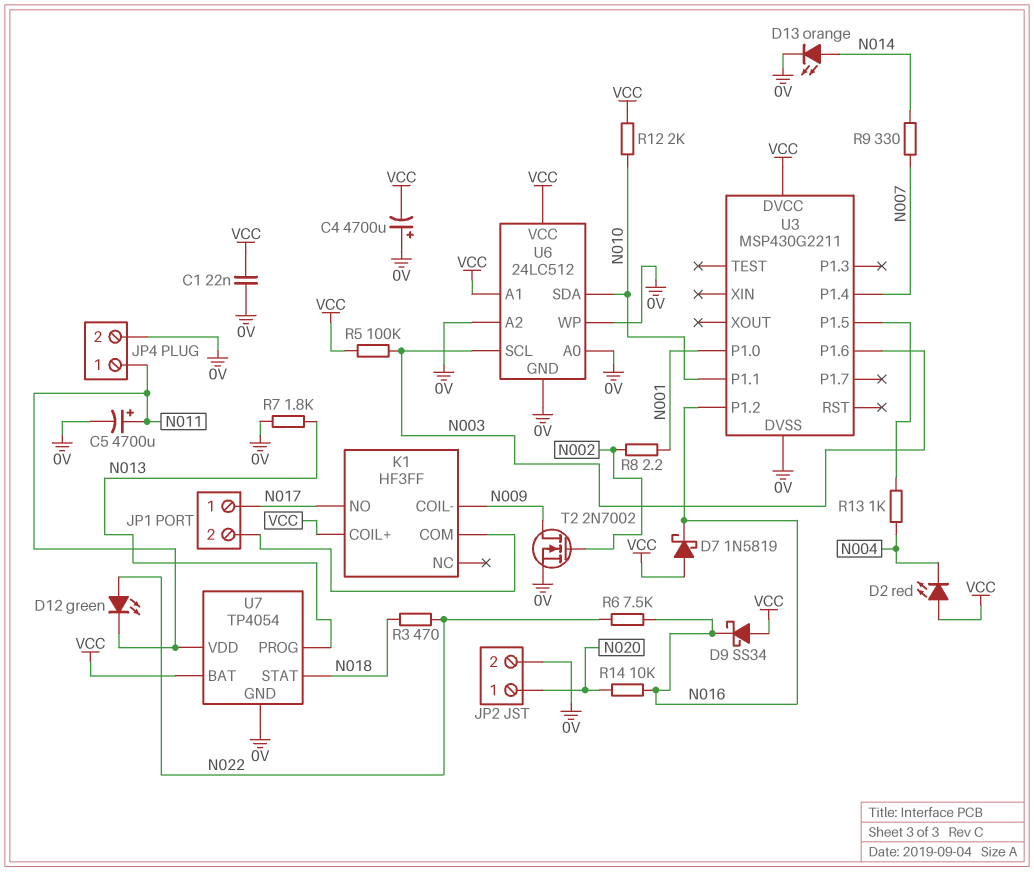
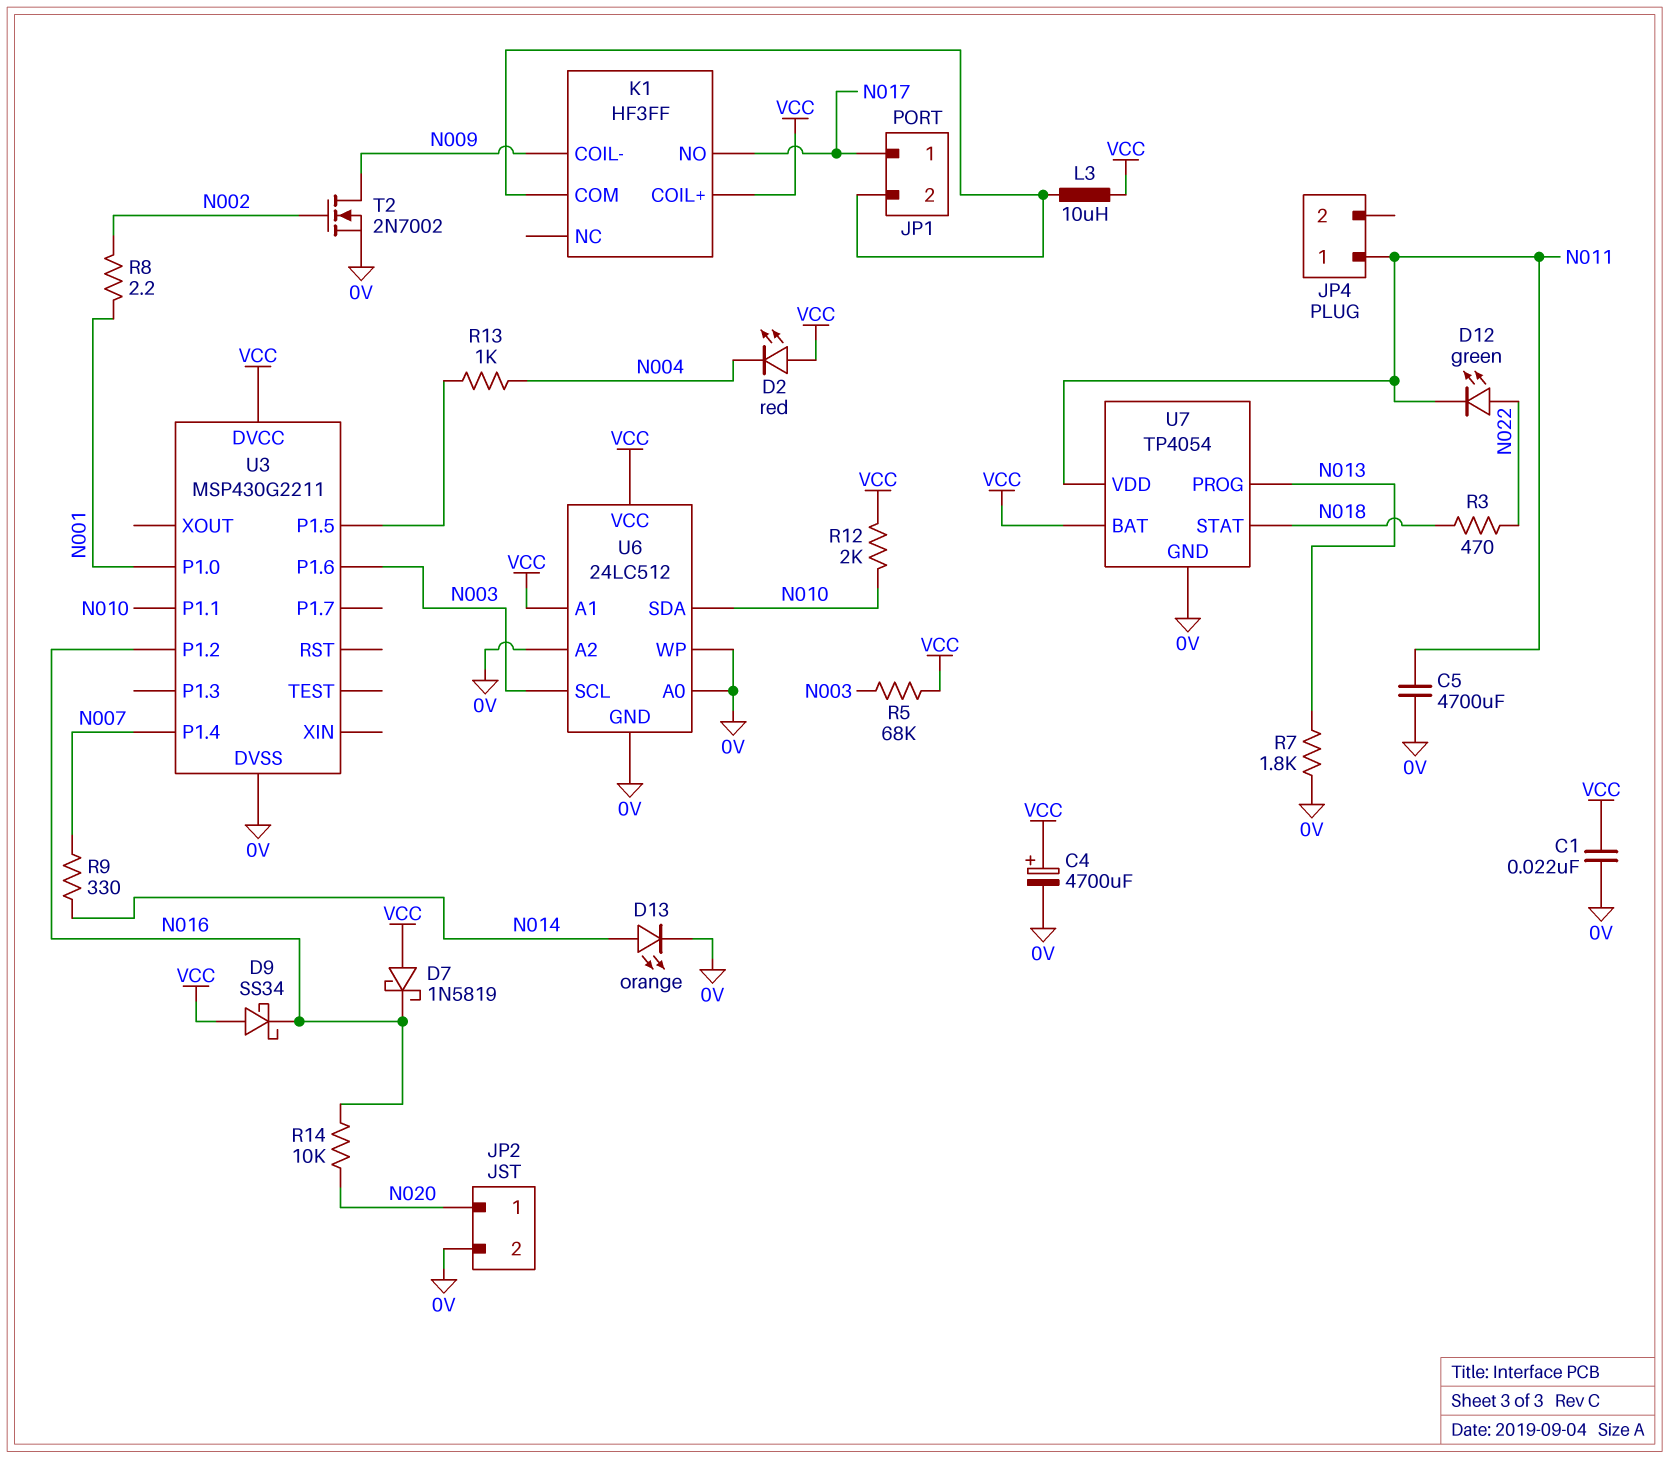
C4: 4700uF (plus 0V, minus VCC) -> 4700uF (plus VCC, minus 0V)
C5: 4700uF (plus N011, minus 0V) -> 4700uF (0V, N011)
JP4 pin 2: 0V -> none
L3: none -> 10uH (JP1/2, VCC)
R5: 100k (N003, VCC) -> 68k (N003, VCC)
R6: 7.5k (N016, N022) -> none

